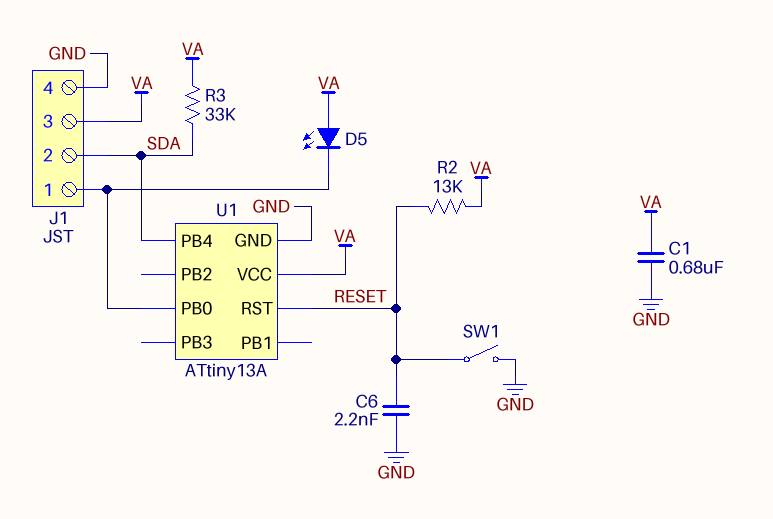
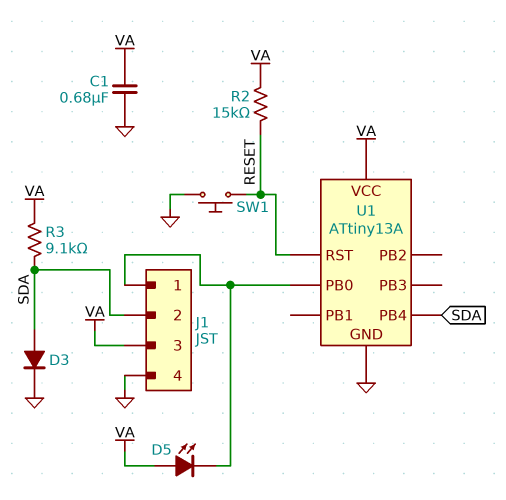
C6: 2.2nF (GND, RESET) -> none
D3: none -> diode (A SDA, K GND)
R2: 13k (RESET, VA) -> 15k (RESET, VA)
R3: 33k (SDA, VA) -> 9.1k (SDA, VA)
SW1: switch (GND, RESET) -> button (GND, RESET)

